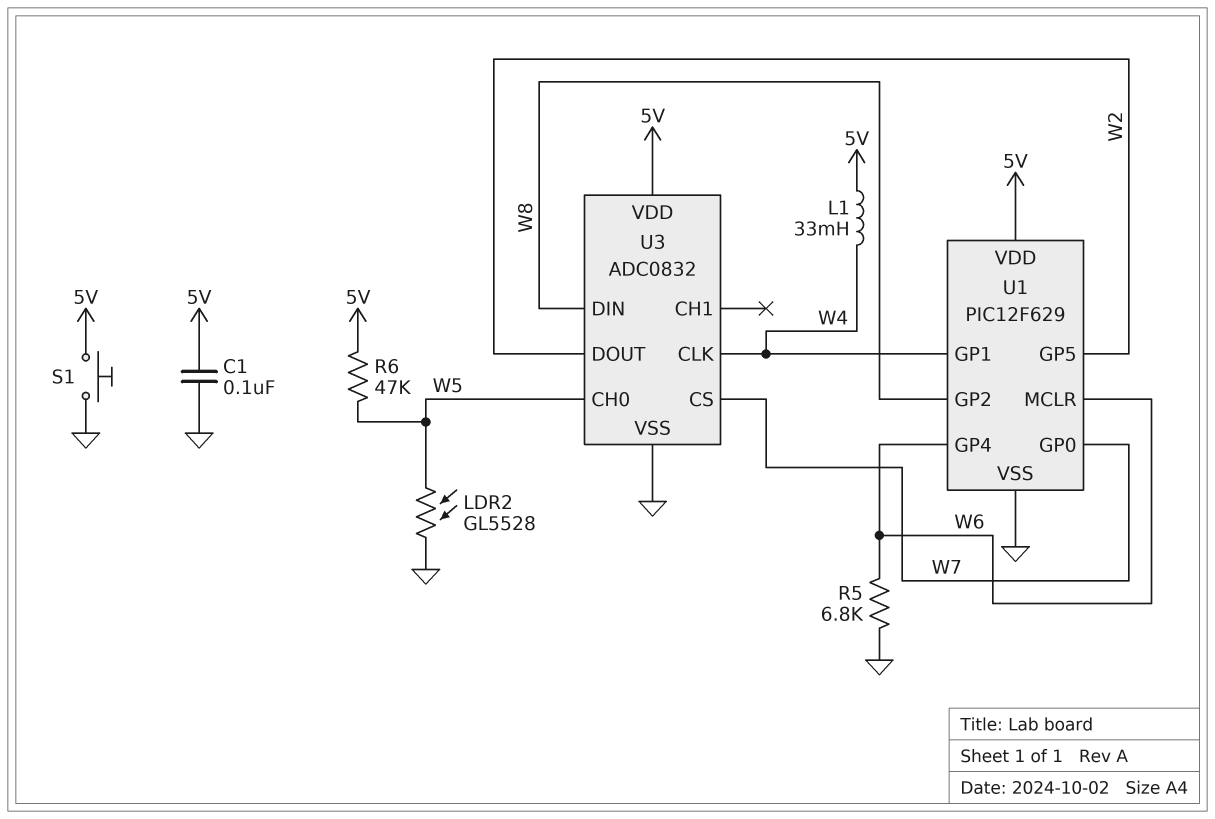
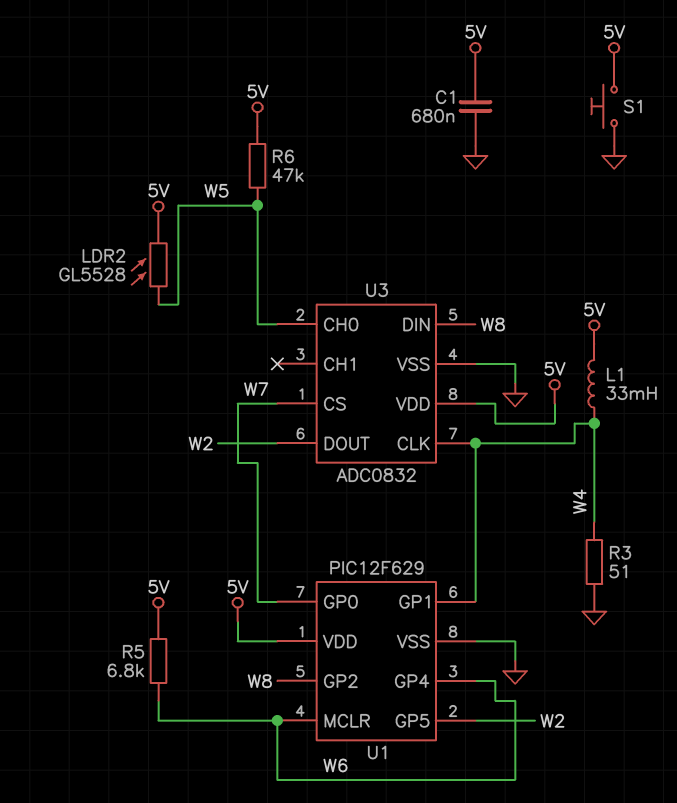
C1: 100nF (5V, GND) -> 680nF (5V, GND)
LDR2: GL5528 (GND, W5) -> GL5528 (5V, W5)
R3: none -> 51 (GND, W4)
R5: 6.8k (GND, W6) -> 6.8k (5V, W6)

